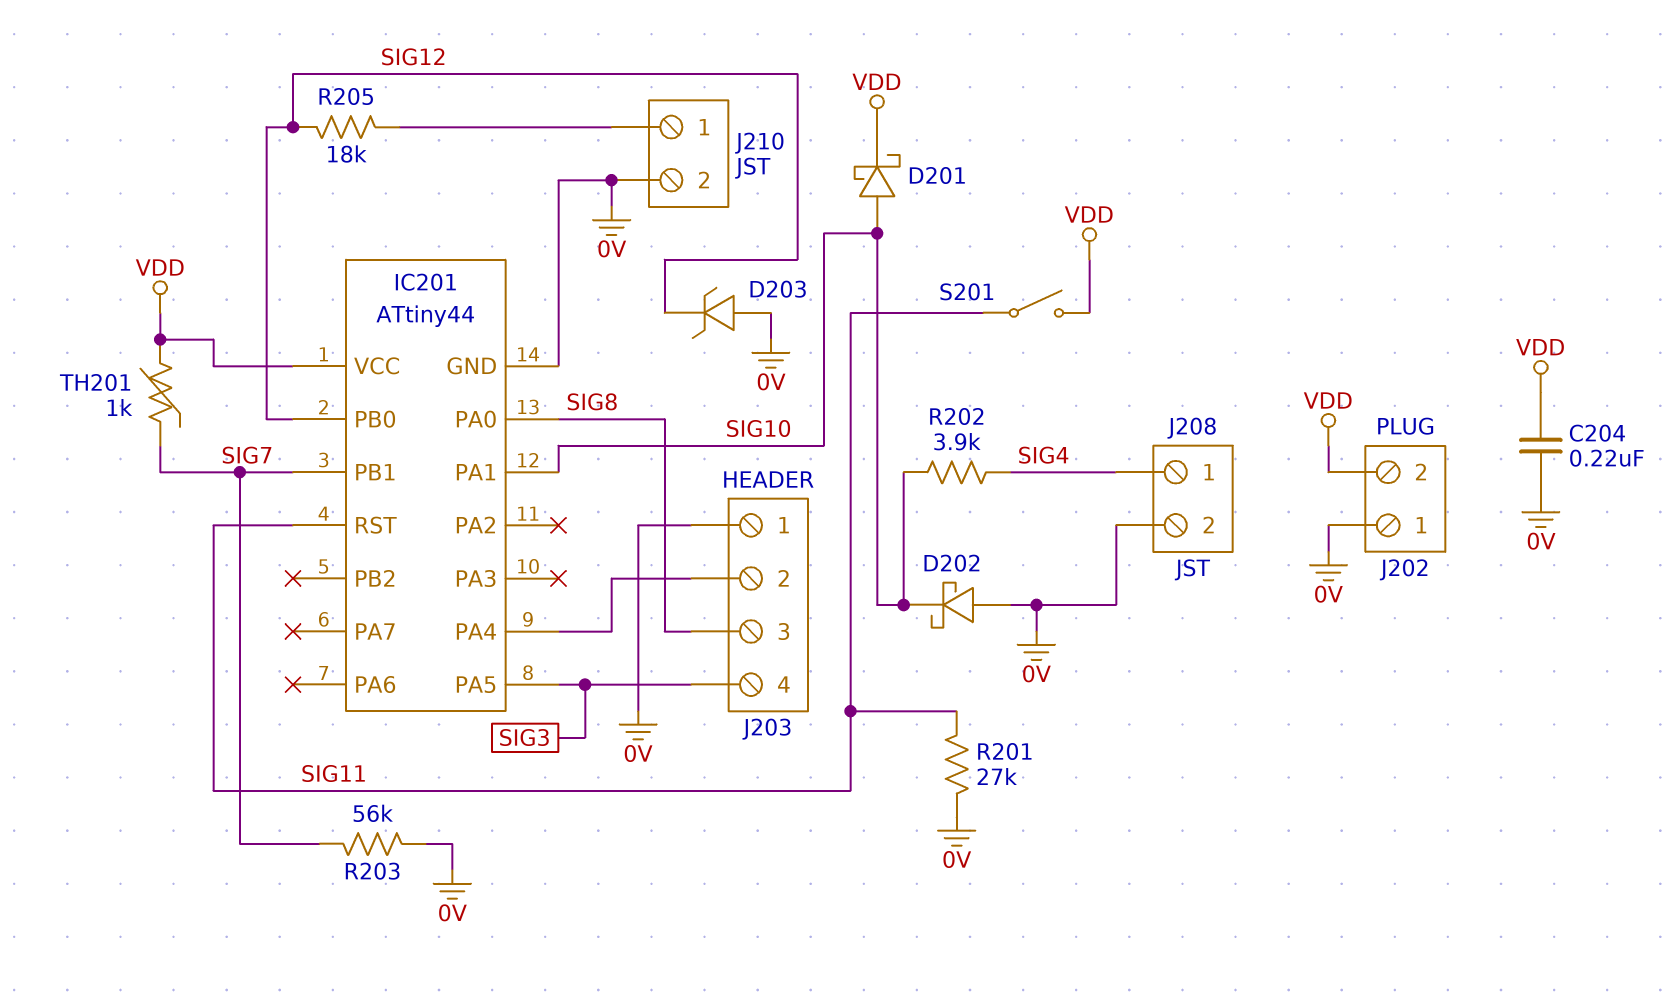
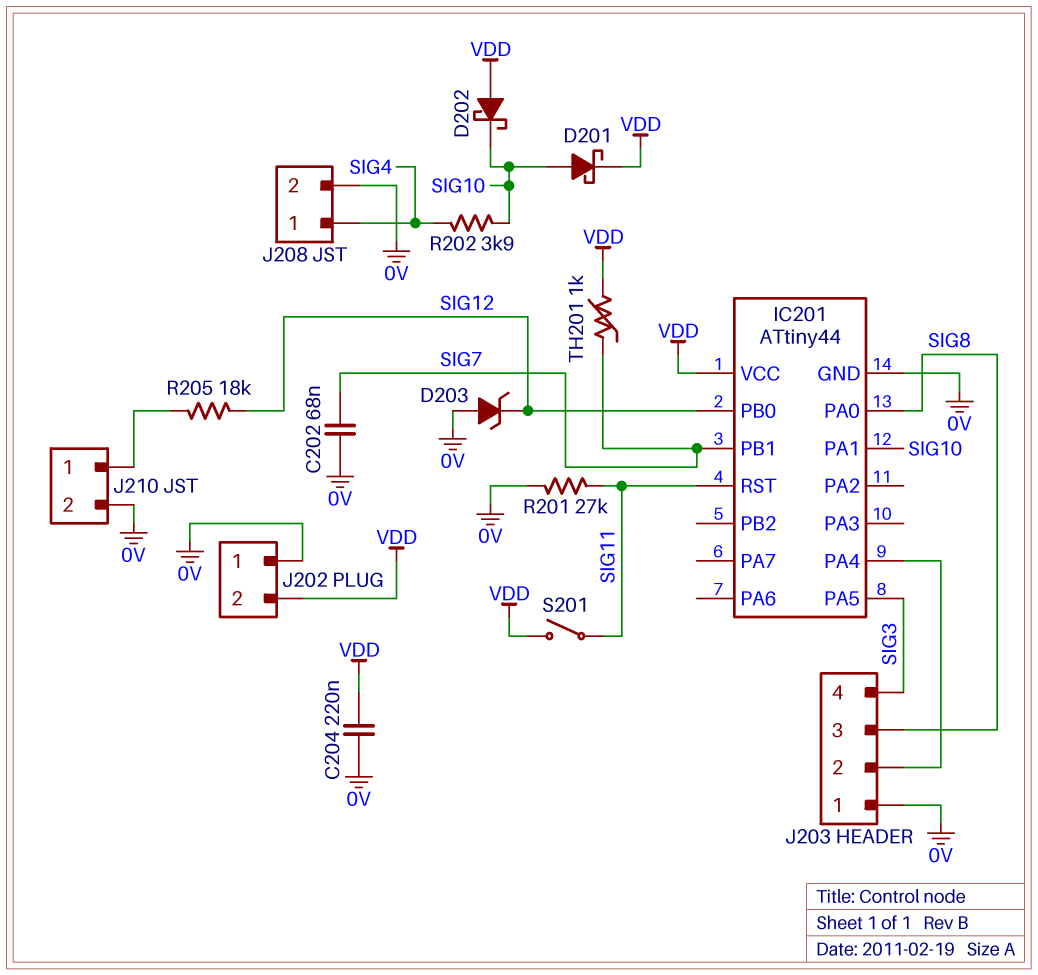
C202: none -> 68nF (0V, SIG7)
D202: schottky (A 0V, K SIG10) -> schottky (A VDD, K SIG10)
R203: 56k (0V, SIG7) -> none

